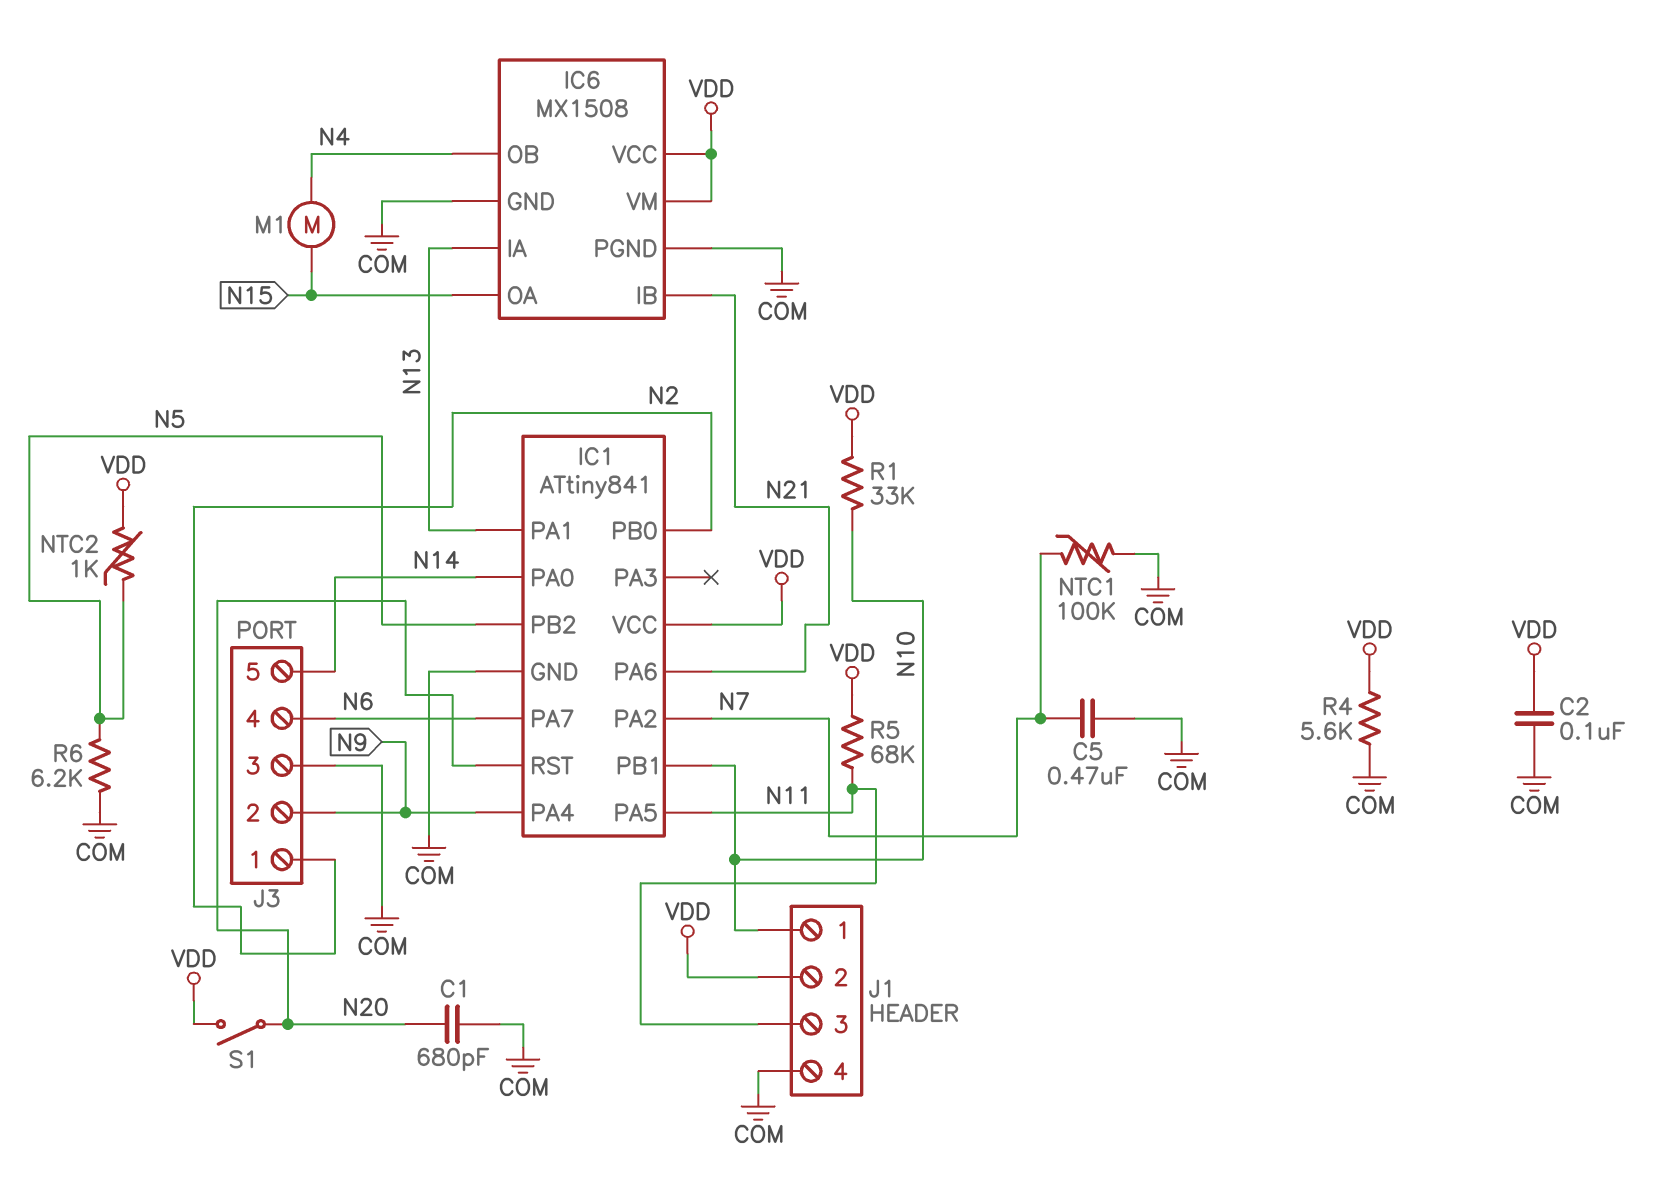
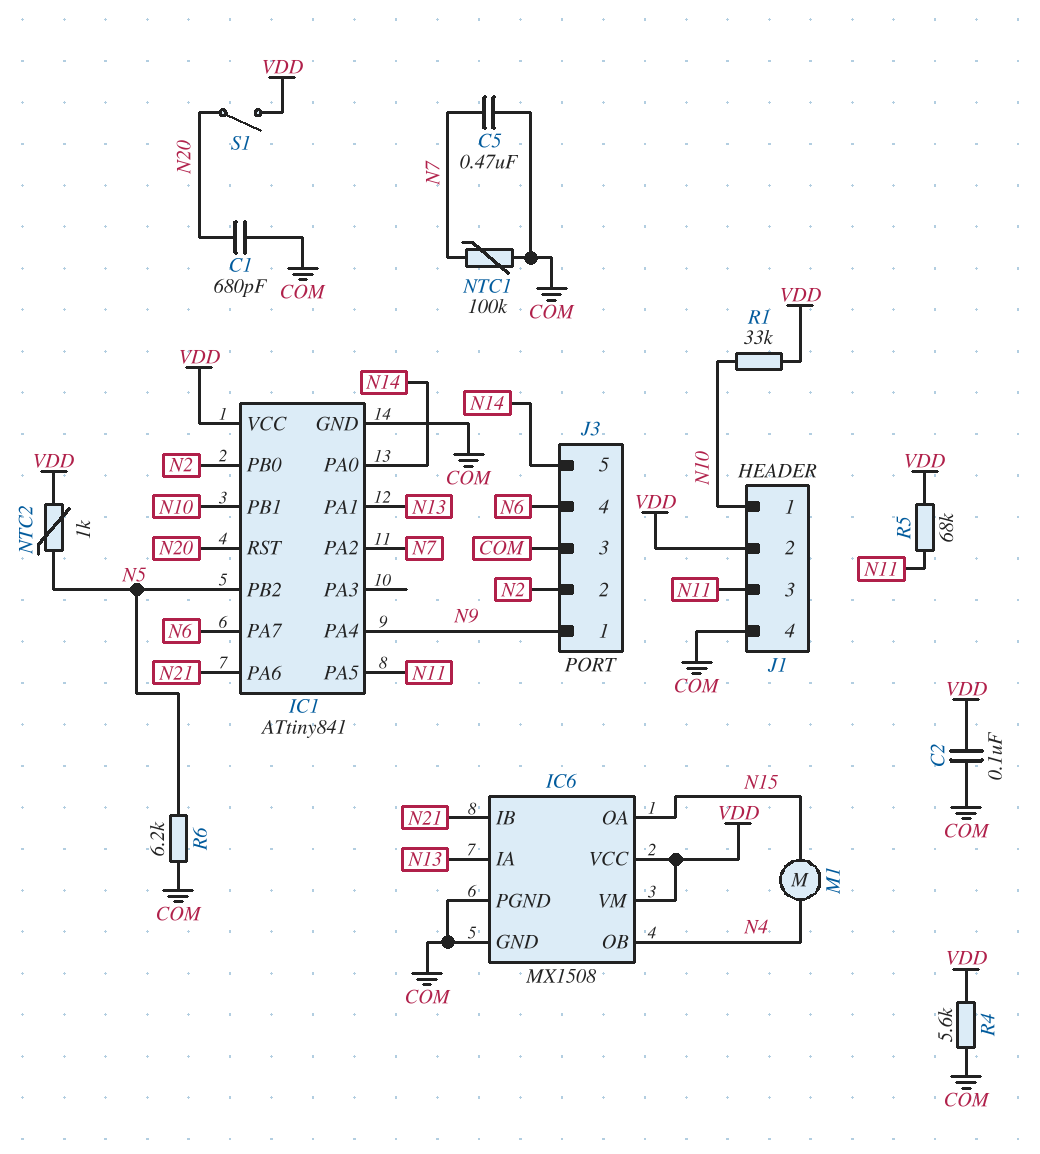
J3 pin 1: N2 -> N9
J3 pin 2: N9 -> N2

